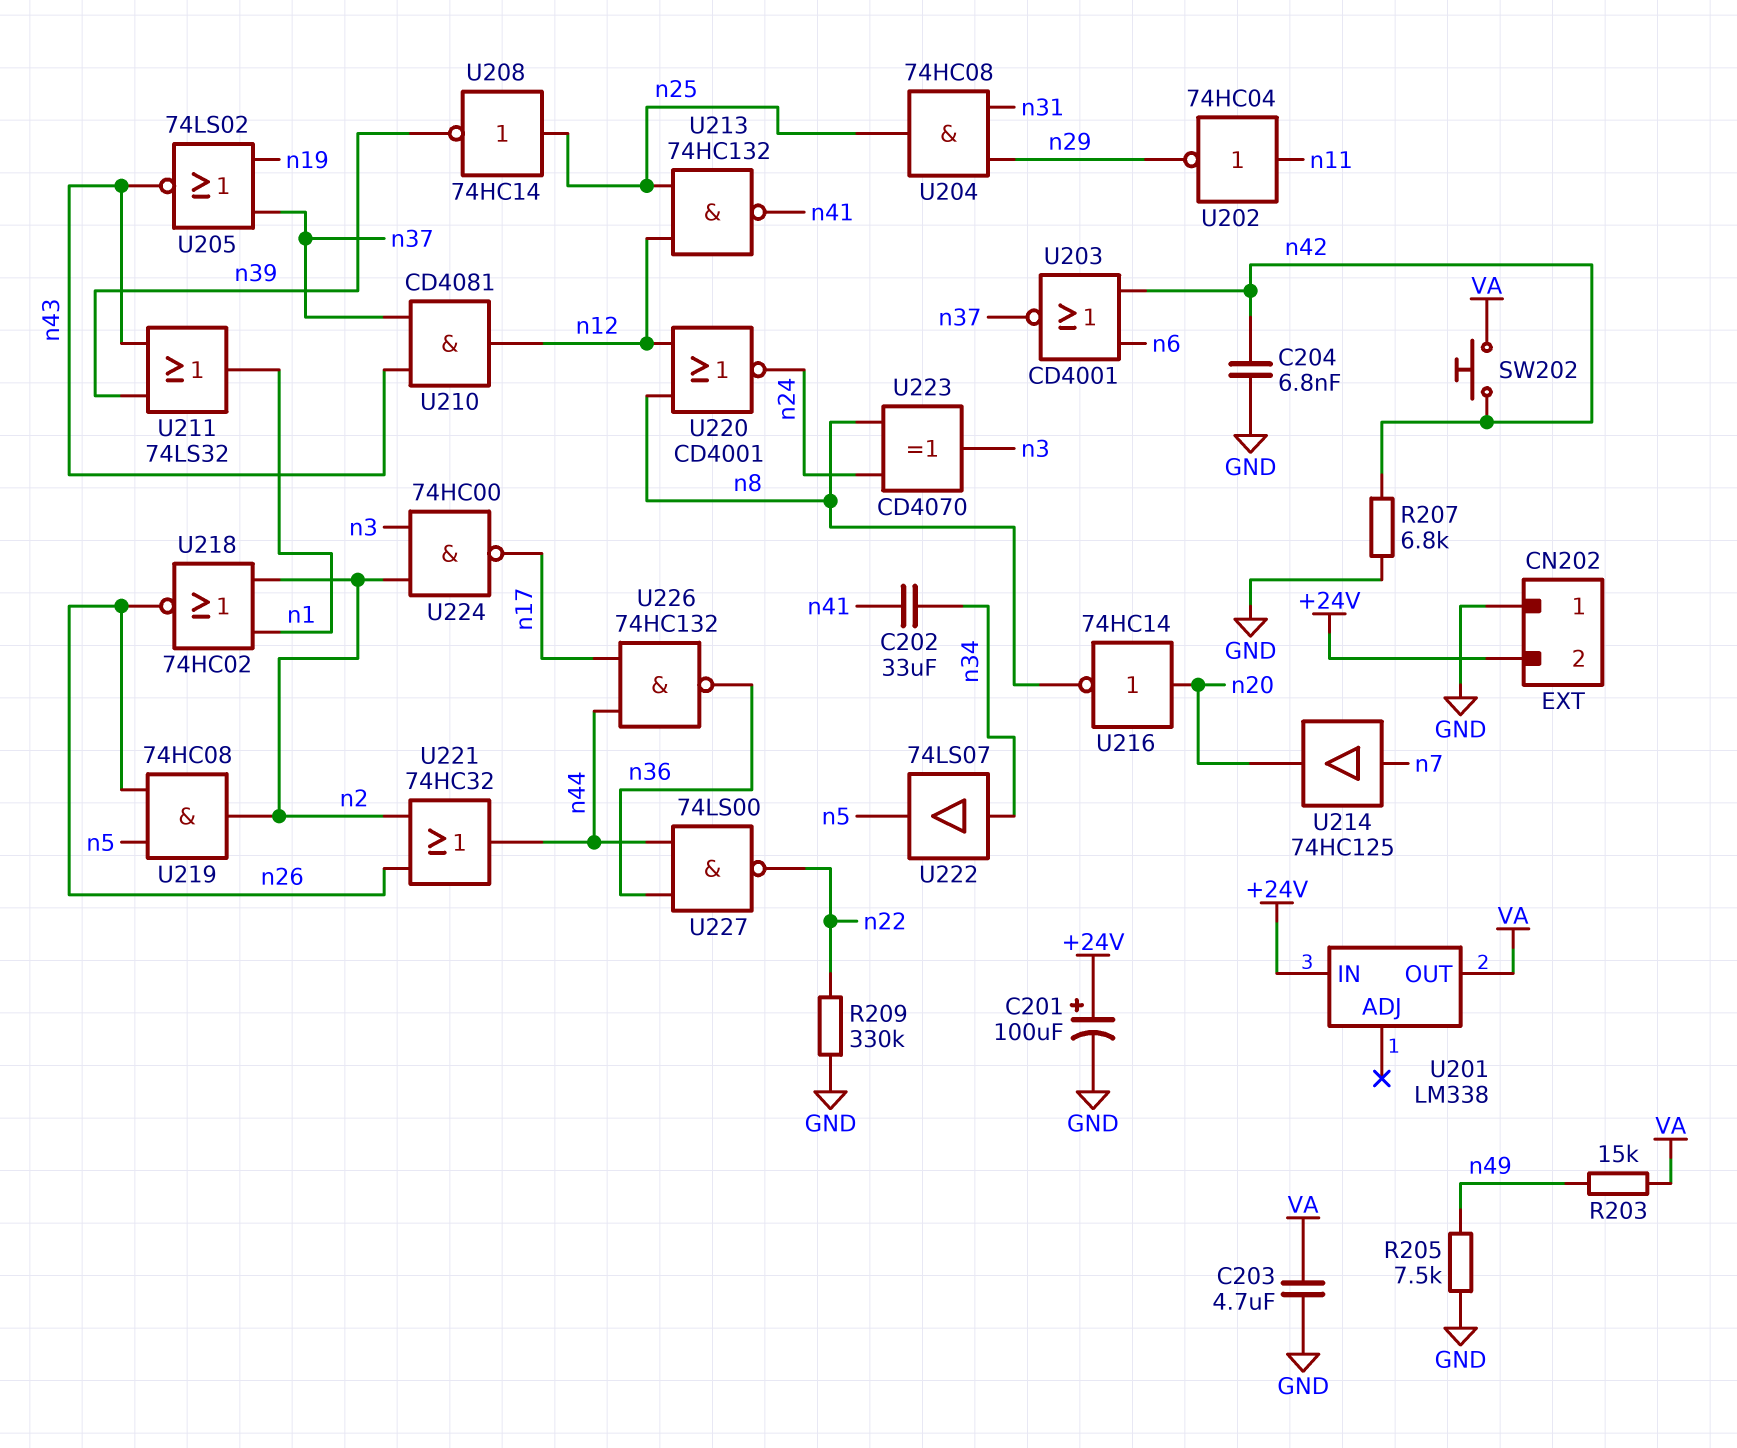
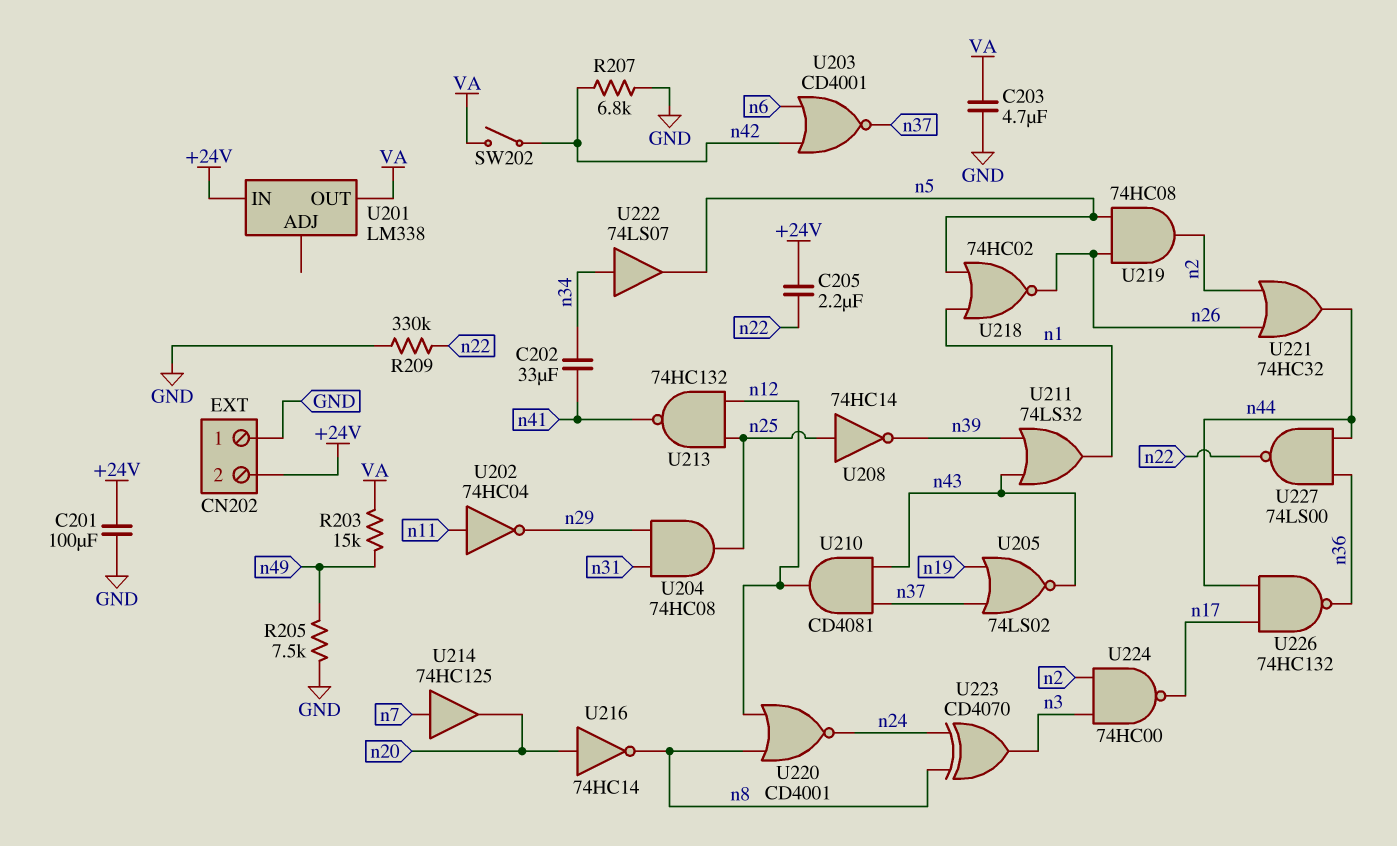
C201: 100uF (plus +24V, minus GND) -> 100uF (+24V, GND)
C204: 6.8nF (GND, n42) -> none
C205: none -> 2.2uF (+24V, n22)
SW202: button (VA, n42) -> switch (VA, n42)
U218: NOR 74HC02 (in n1, in n2, out n26) -> NOR 74HC02 (in n1, in n5, out n26)

